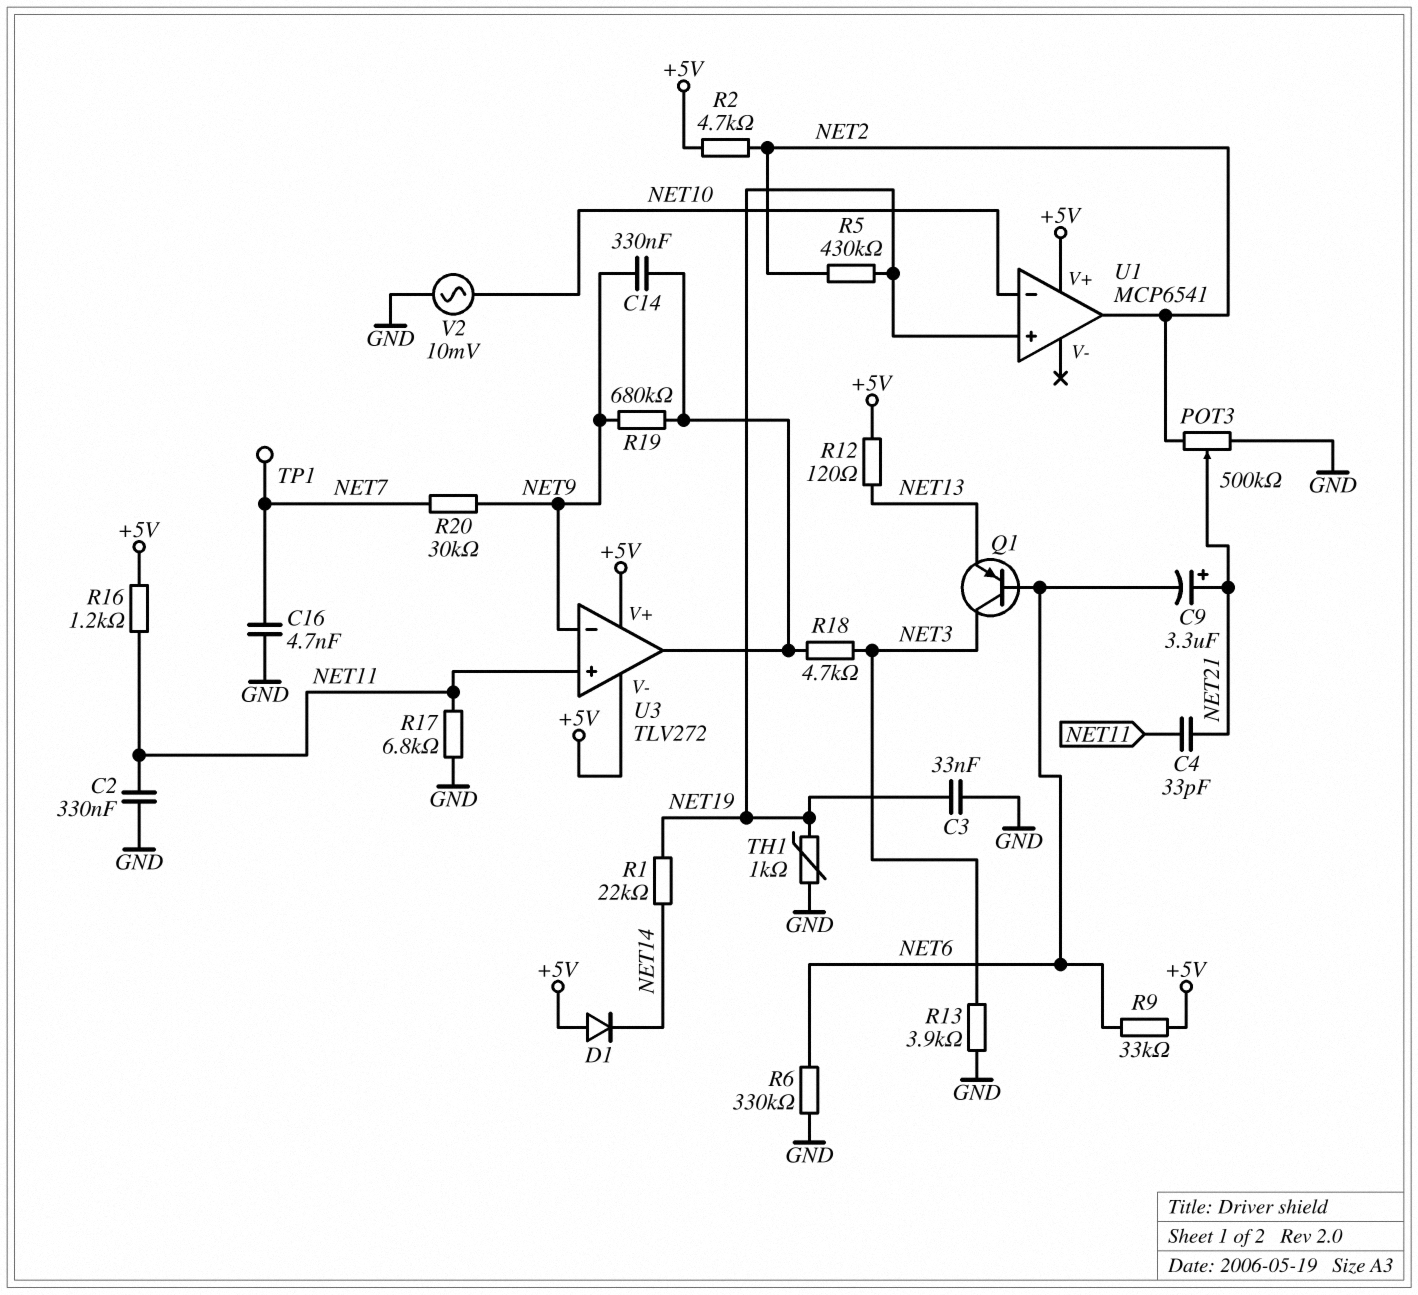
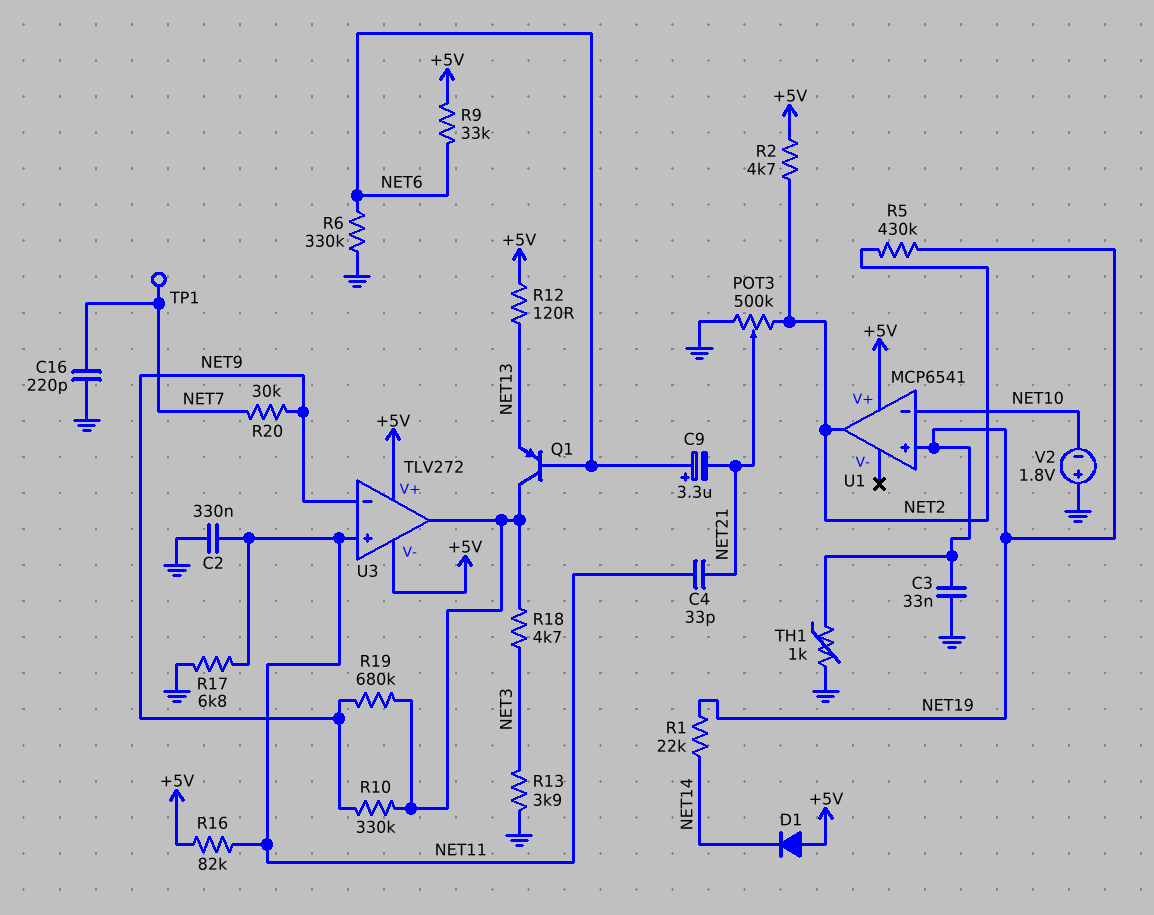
C9: 3.3uF (plus NET21, minus NET6) -> 3.3uF (plus NET6, minus NET21)
C14: 330nF (NET9, U3/out) -> none
C16: 4.7nF (GND, NET7) -> 220pF (GND, NET7)
Q1: PNP (B NET6, C NET3, E NET13) -> PNP (B NET6, C U3/out, E NET13)
R10: none -> 330k (NET9, U3/out)
R16: 1.2k (+5V, NET11) -> 82k (+5V, NET11)
V2: AC 10mV (GND, NET10) -> 1.8V (plus GND, minus NET10)

